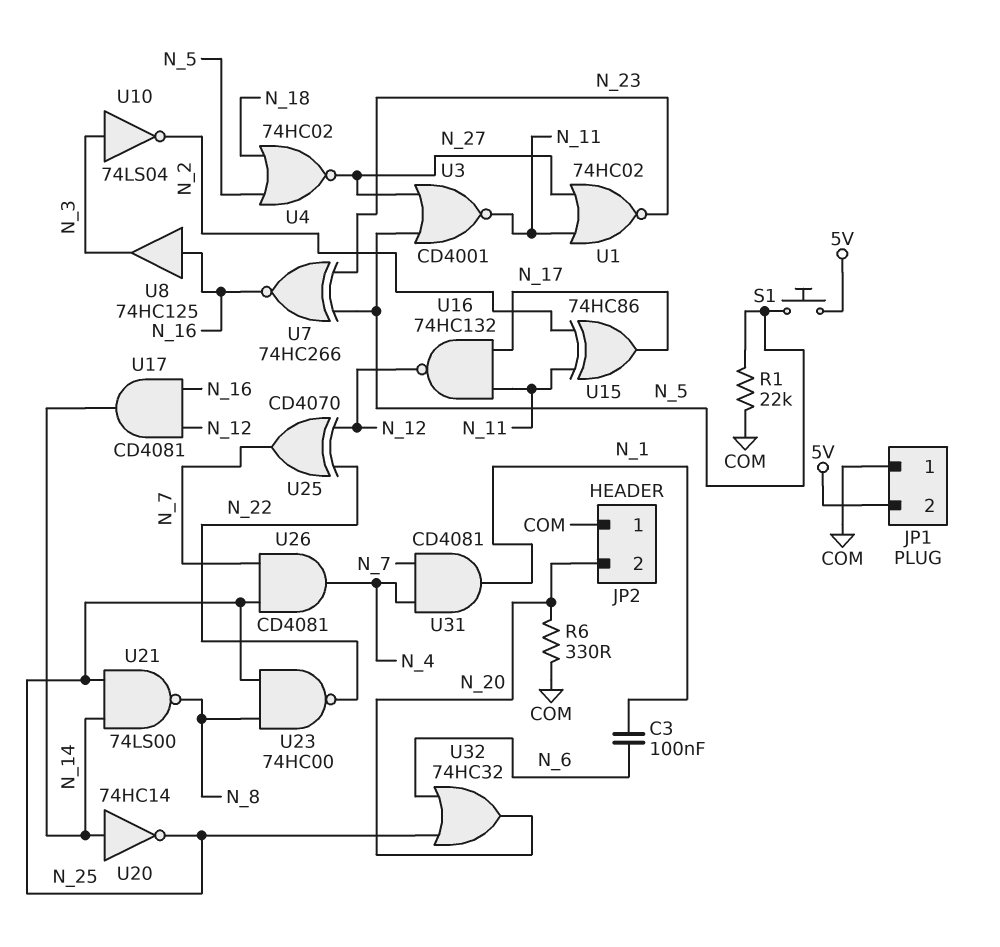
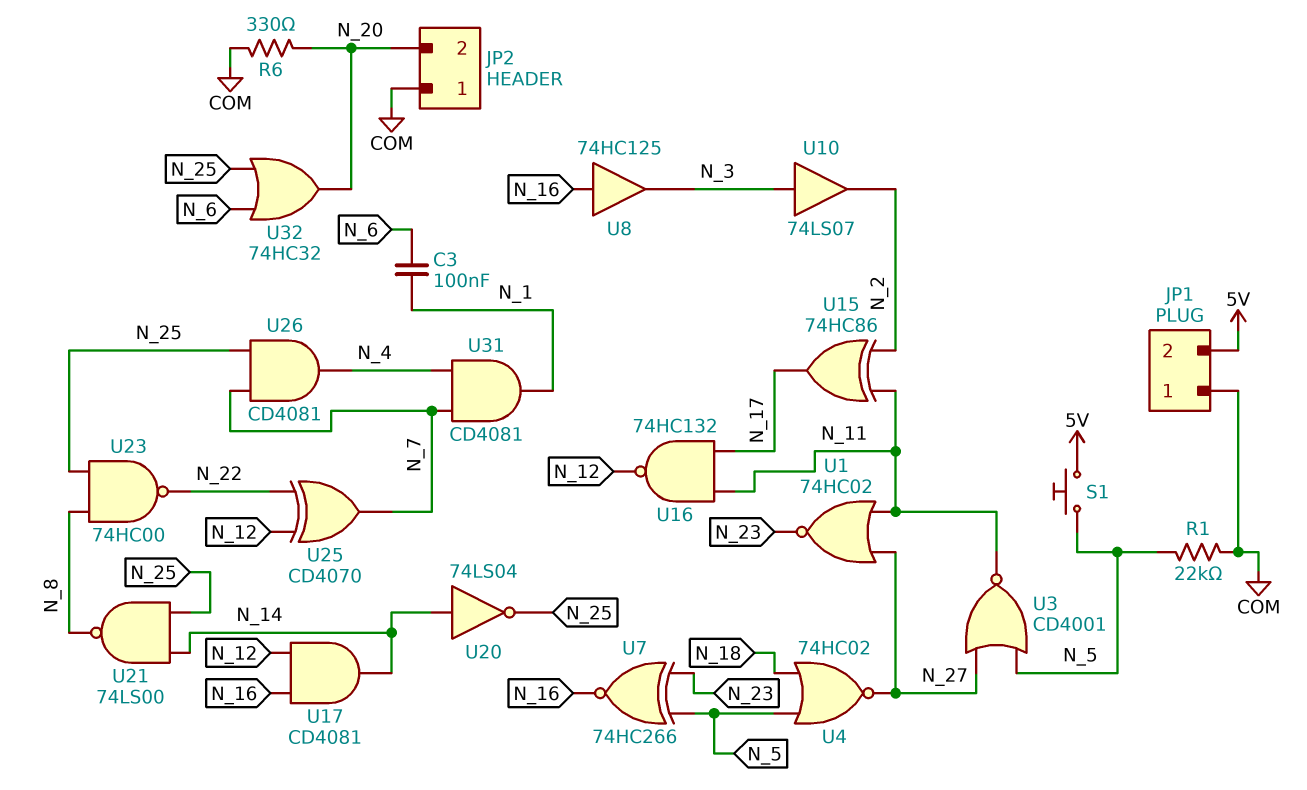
U10: NOT 74LS04 (in N_3, out N_2) -> buffer 74LS07 (in N_3, out N_2)
U20: NOT 74HC14 (in N_14, out N_25) -> NOT 74LS04 (in N_14, out N_25)

